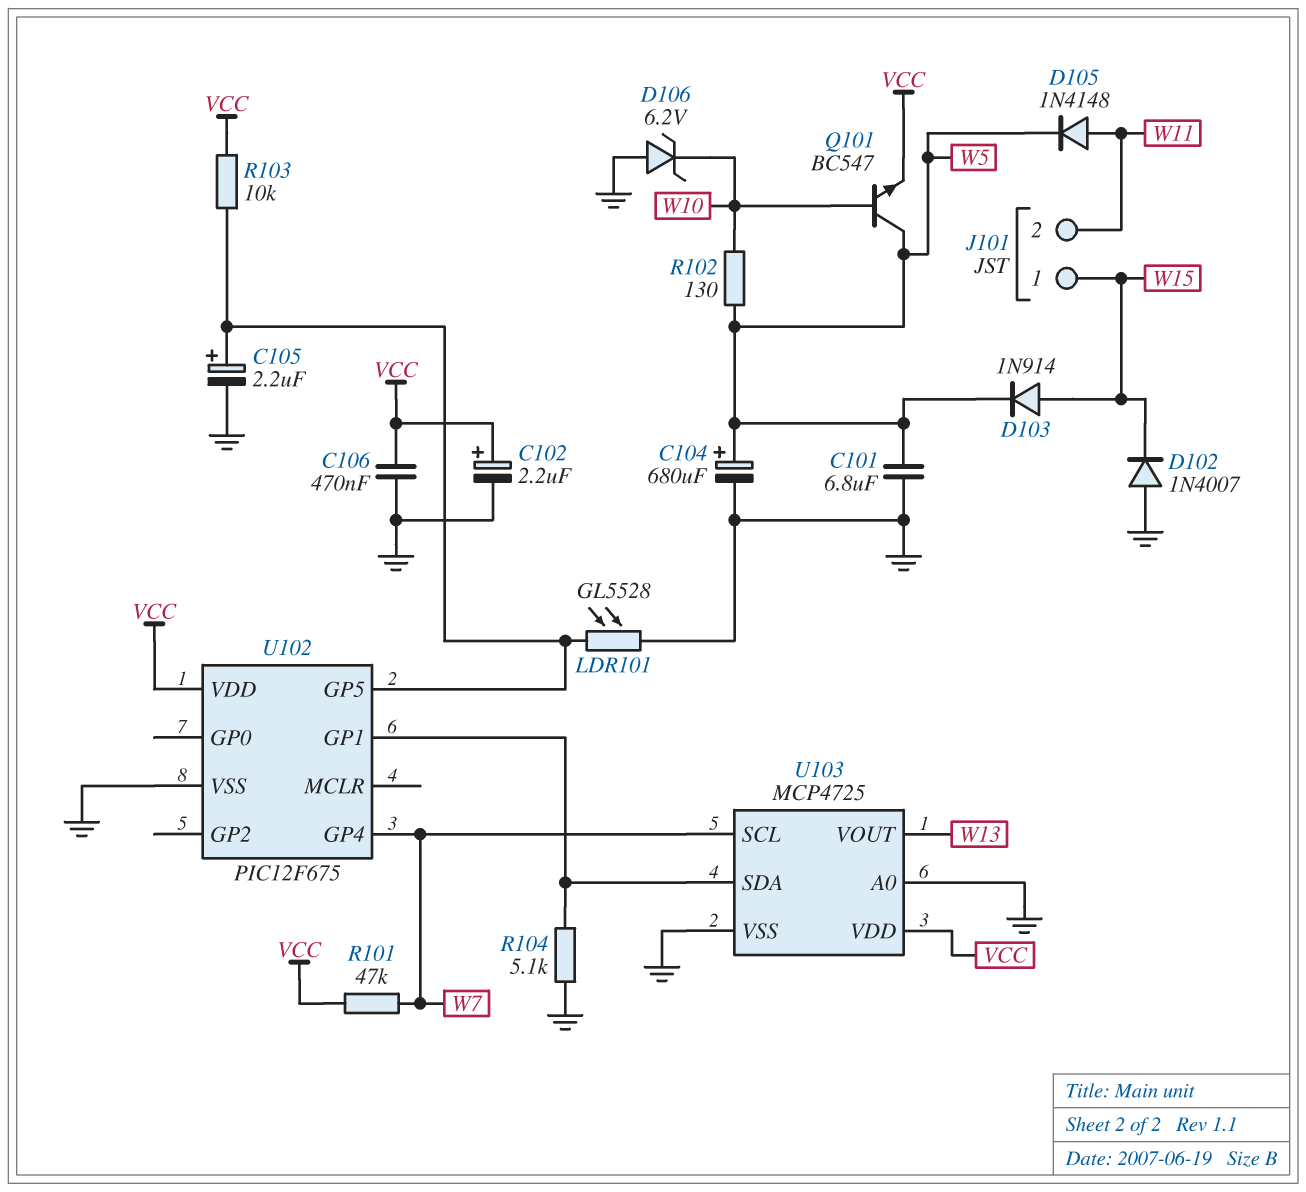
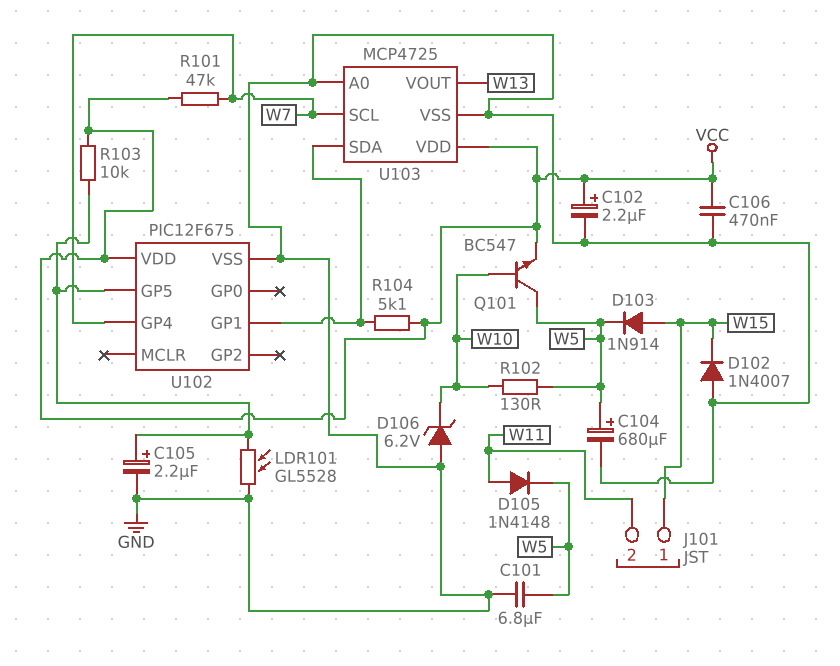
R104: 5.1k (GND, U102/GP1) -> 5.1k (U102/GP1, VCC)

